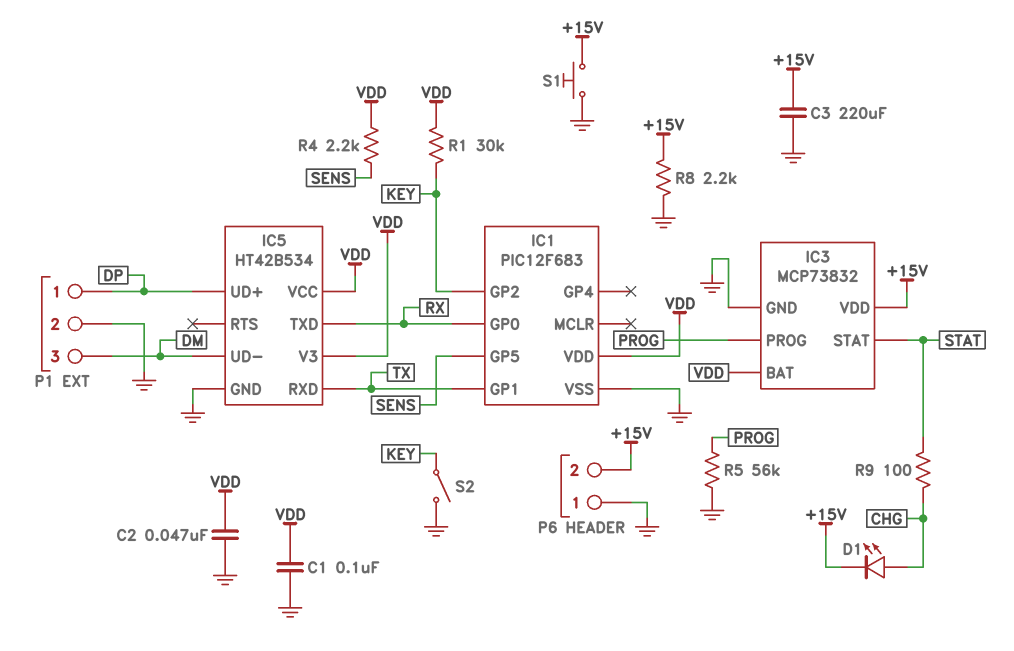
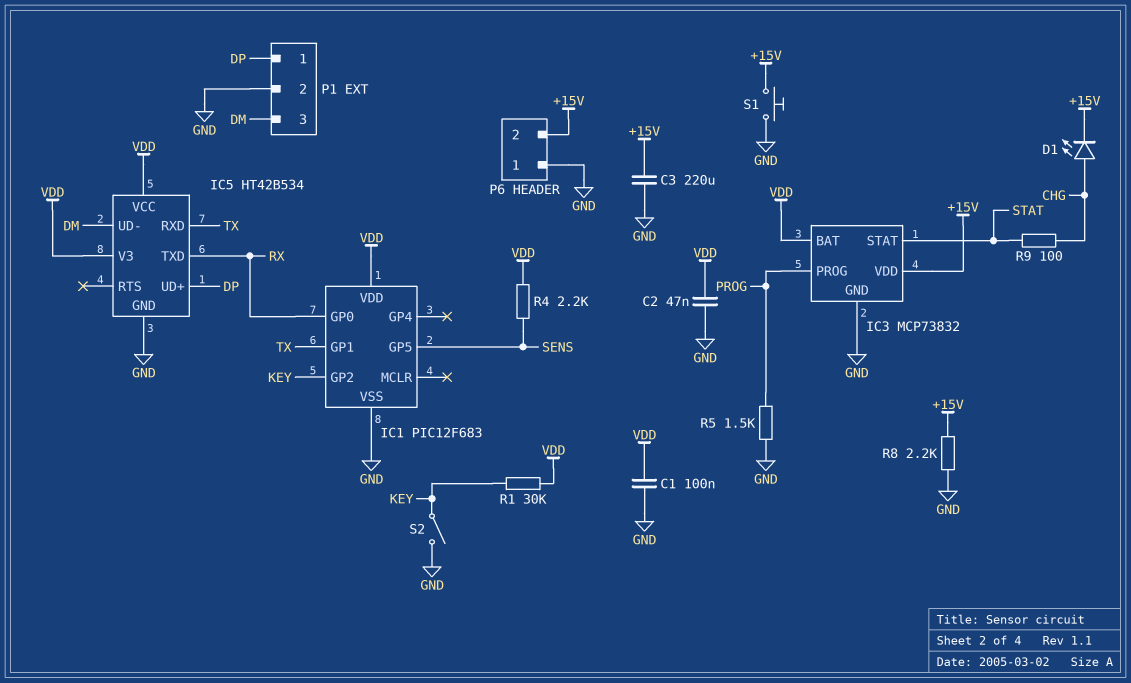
R5: 56k (GND, PROG) -> 1.5k (GND, PROG)

